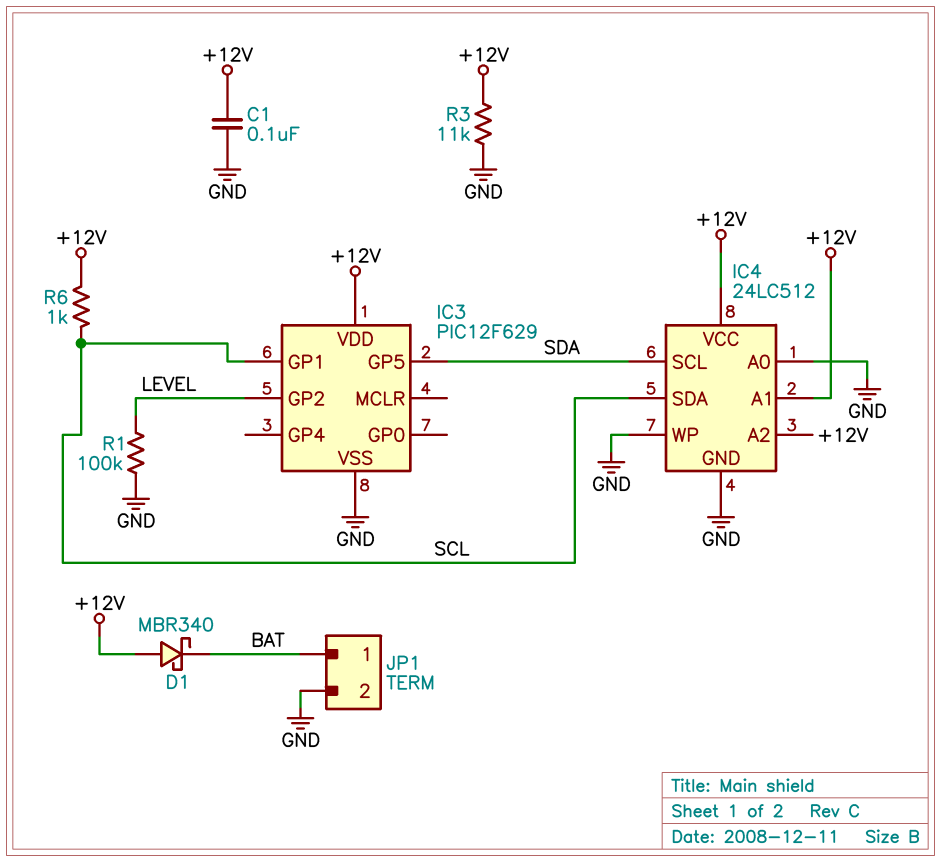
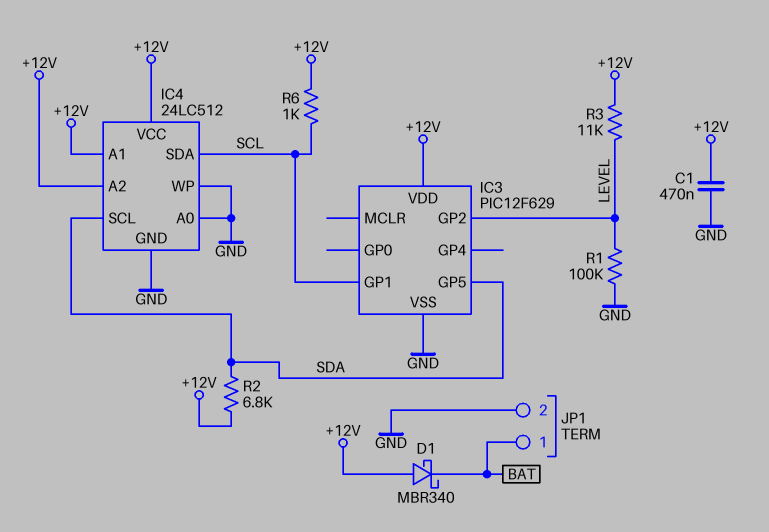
C1: 100nF (+12V, GND) -> 470nF (+12V, GND)
R2: none -> 6.8k (+12V, SDA)
R3: 11k (+12V, GND) -> 11k (+12V, LEVEL)

